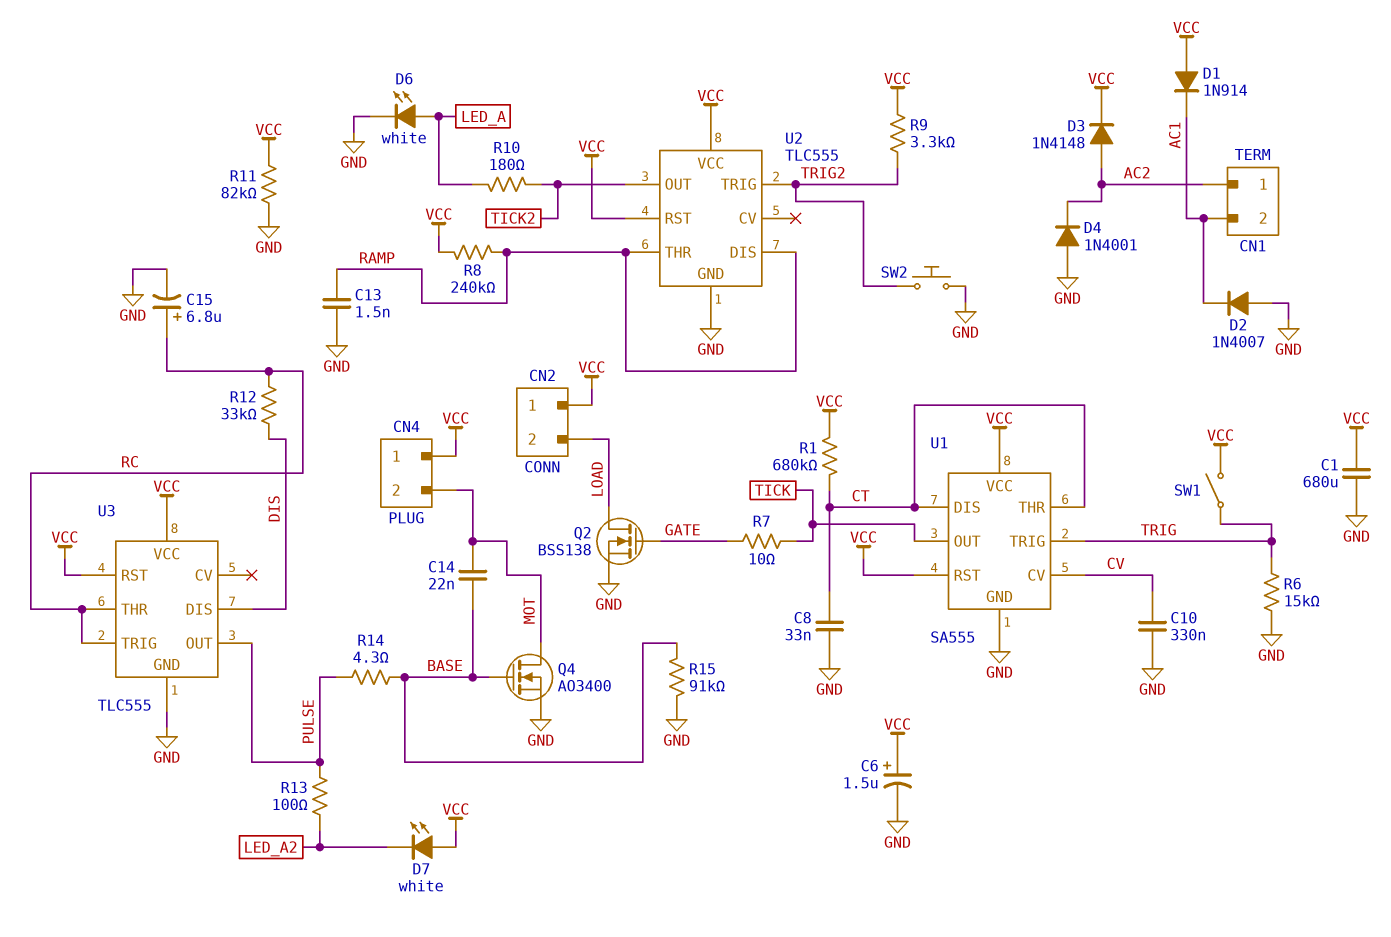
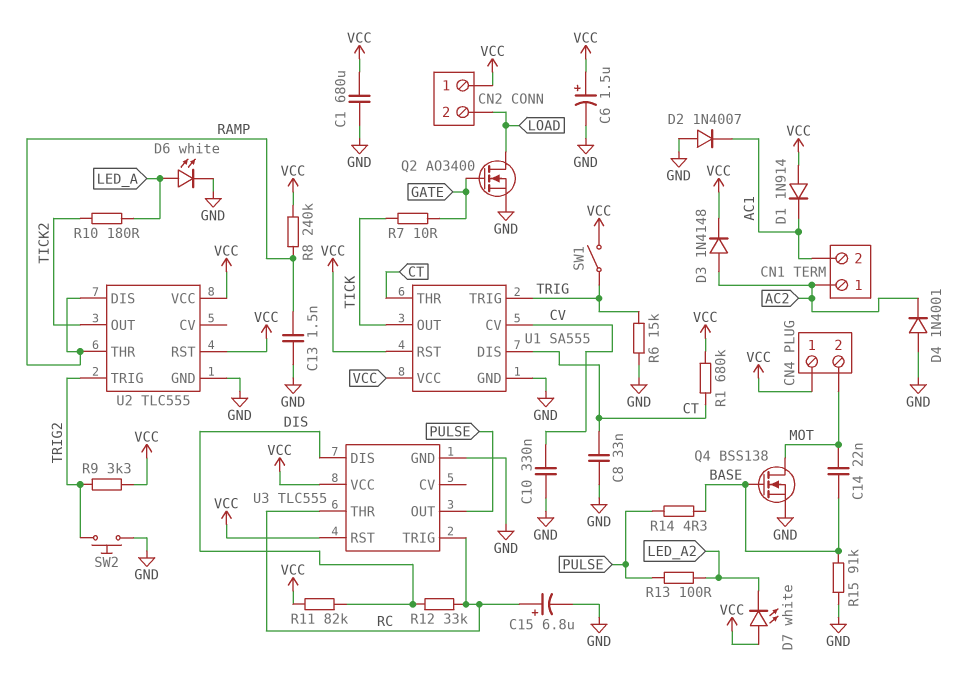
Q2: NMOS BSS138 (G GATE, D LOAD, S GND) -> NMOS AO3400 (G GATE, D LOAD, S GND)
Q4: NMOS AO3400 (G BASE, D MOT, S GND) -> NMOS BSS138 (G BASE, D MOT, S GND)
R11: 82k (GND, VCC) -> 82k (DIS, VCC)

